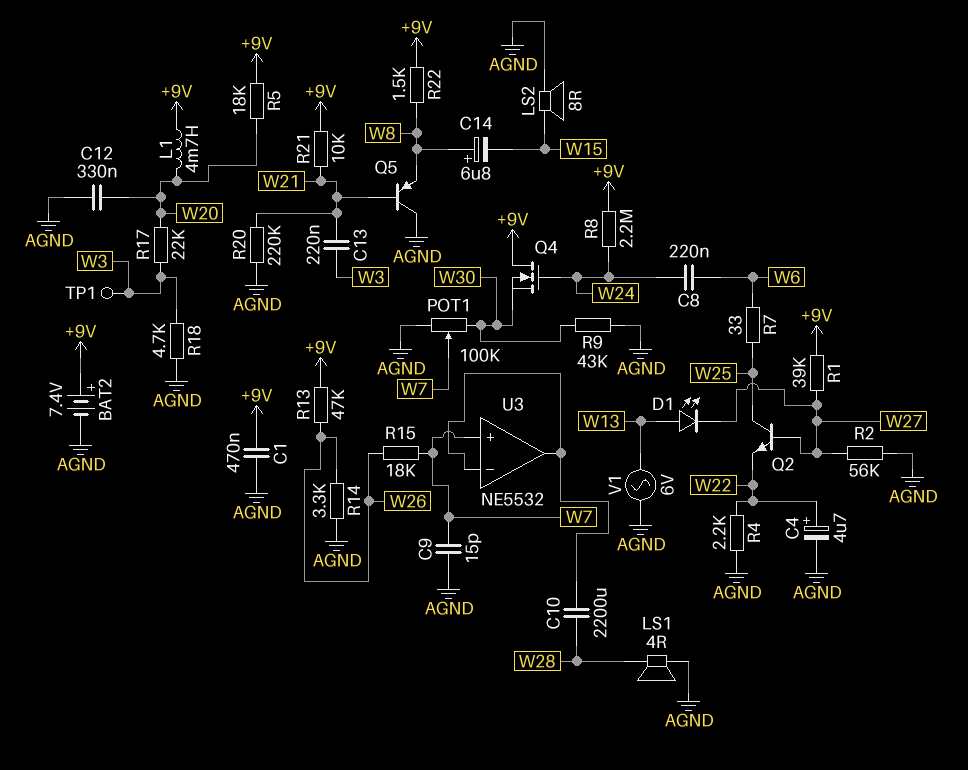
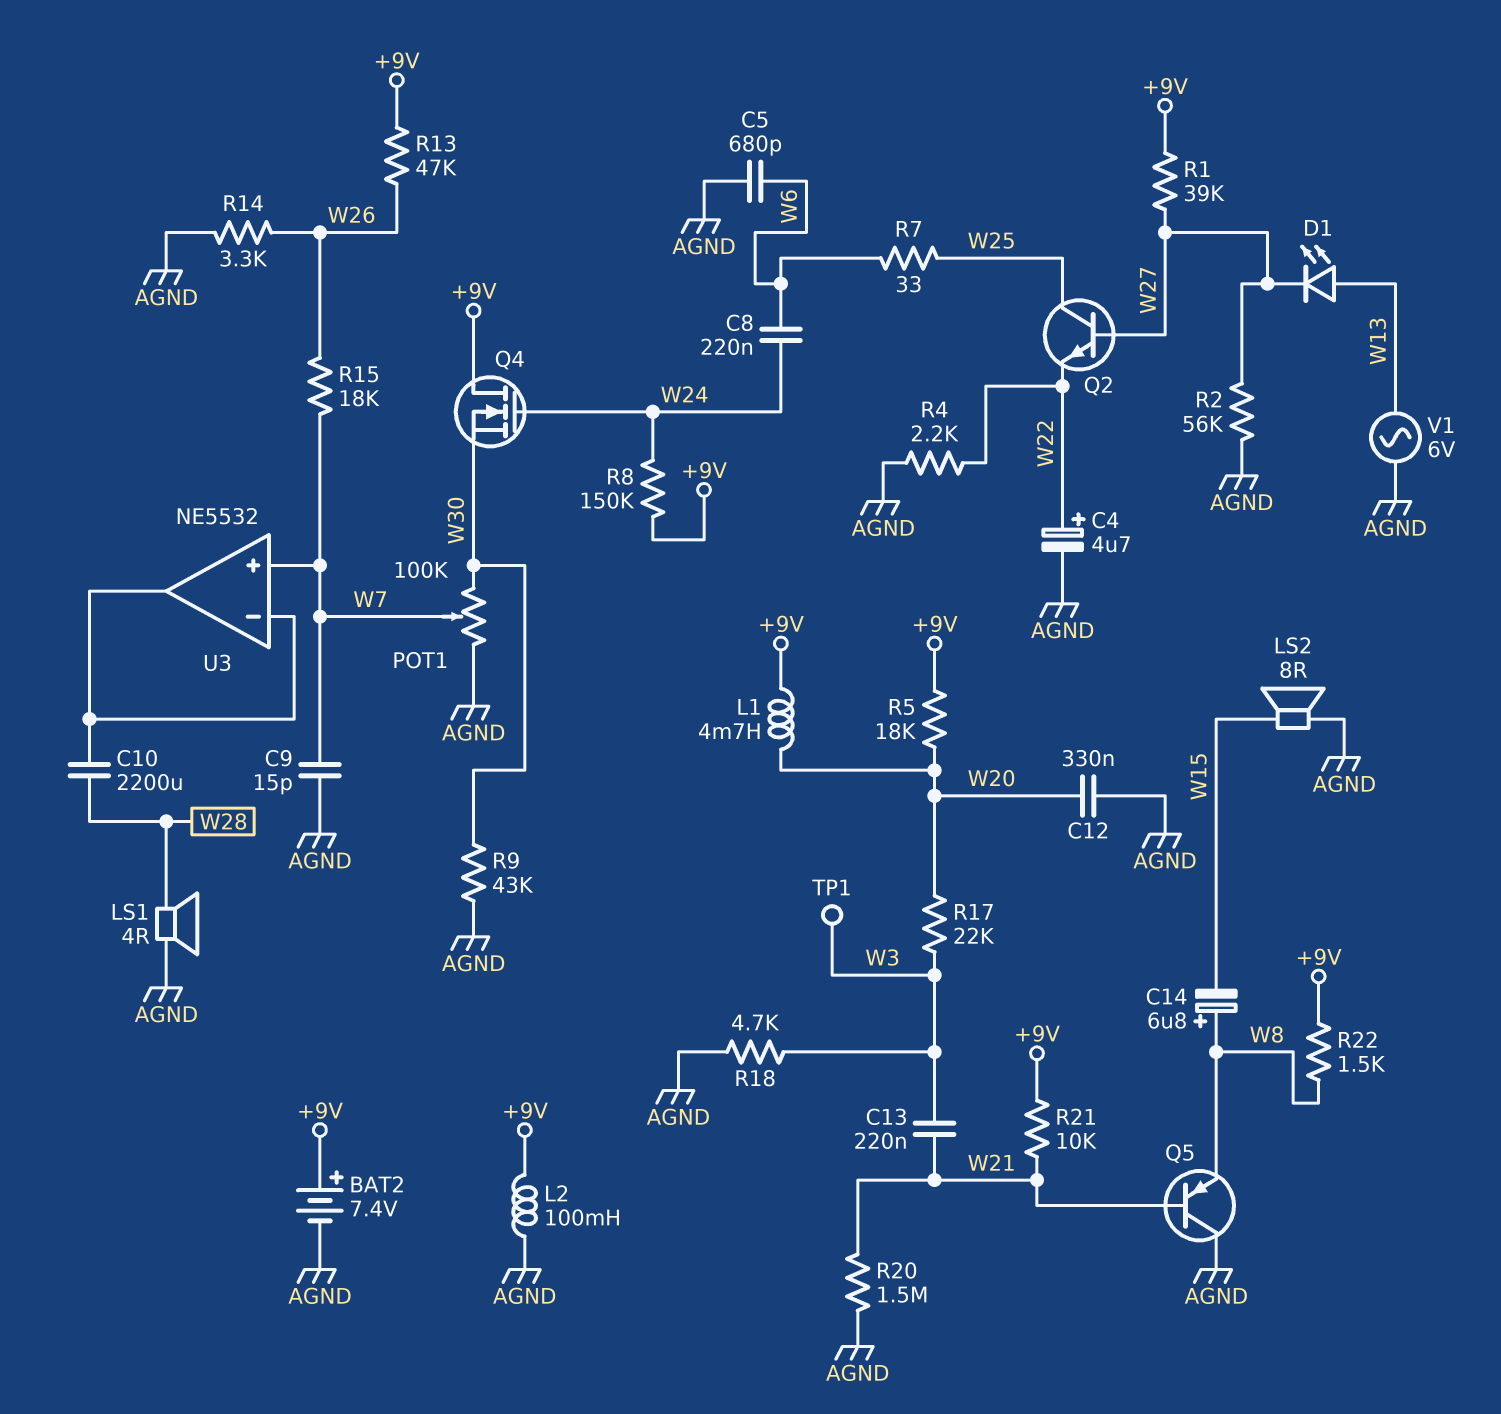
C1: 470nF (+9V, AGND) -> none
C5: none -> 680pF (AGND, W6)
L2: none -> 100mH (+9V, AGND)
R8: 2.2M (+9V, W24) -> 150k (+9V, W24)
R20: 220k (AGND, W21) -> 1.5M (AGND, W21)

